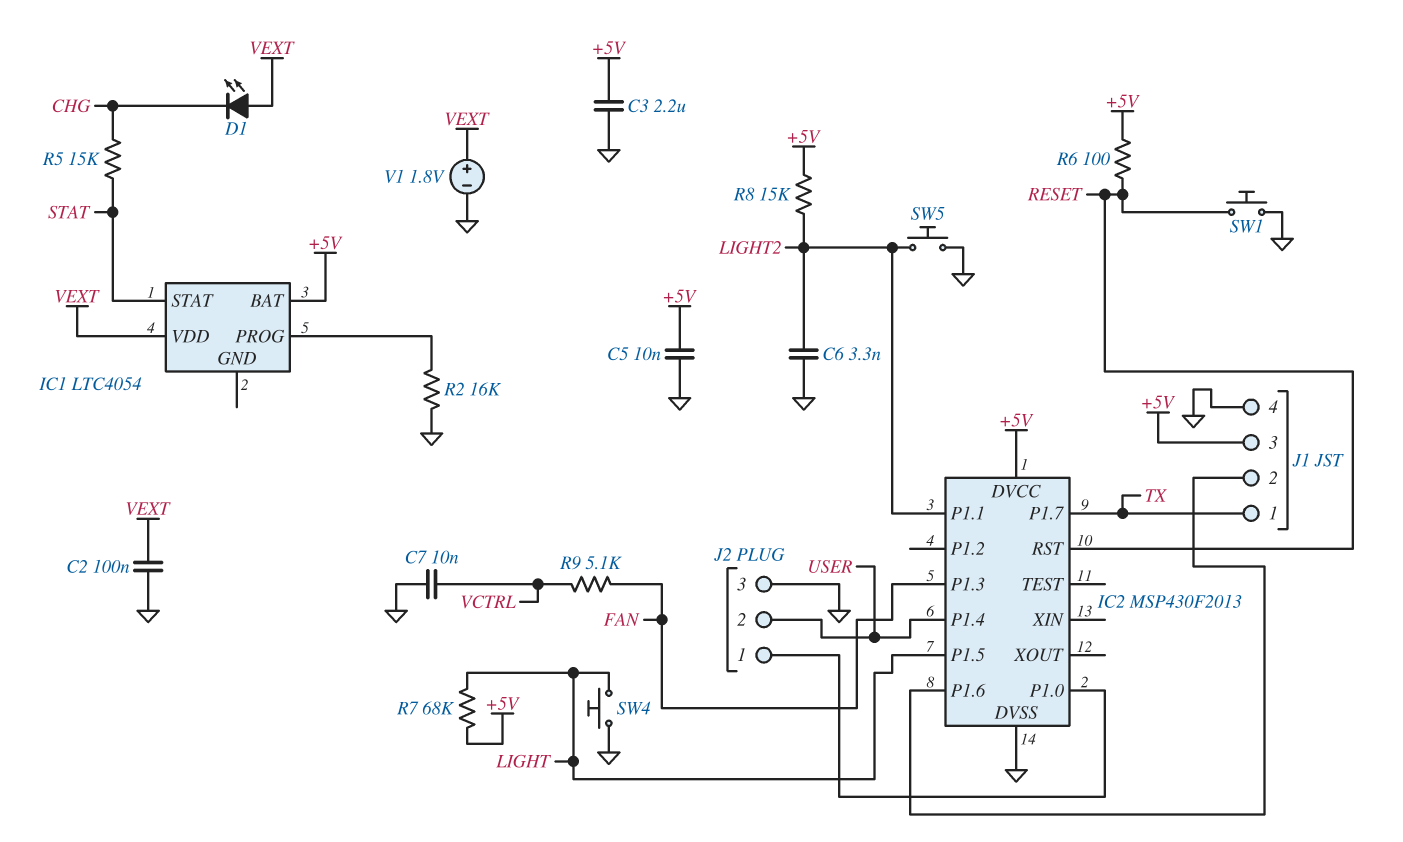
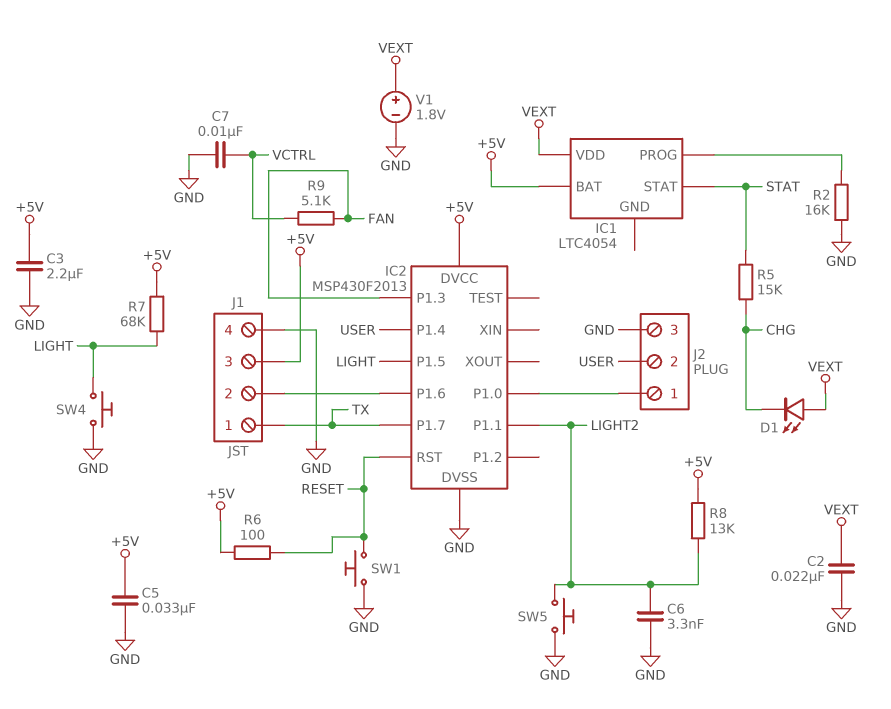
C2: 100nF (GND, VEXT) -> 22nF (GND, VEXT)
C5: 10nF (+5V, GND) -> 33nF (+5V, GND)
R8: 15k (+5V, LIGHT2) -> 13k (+5V, LIGHT2)

